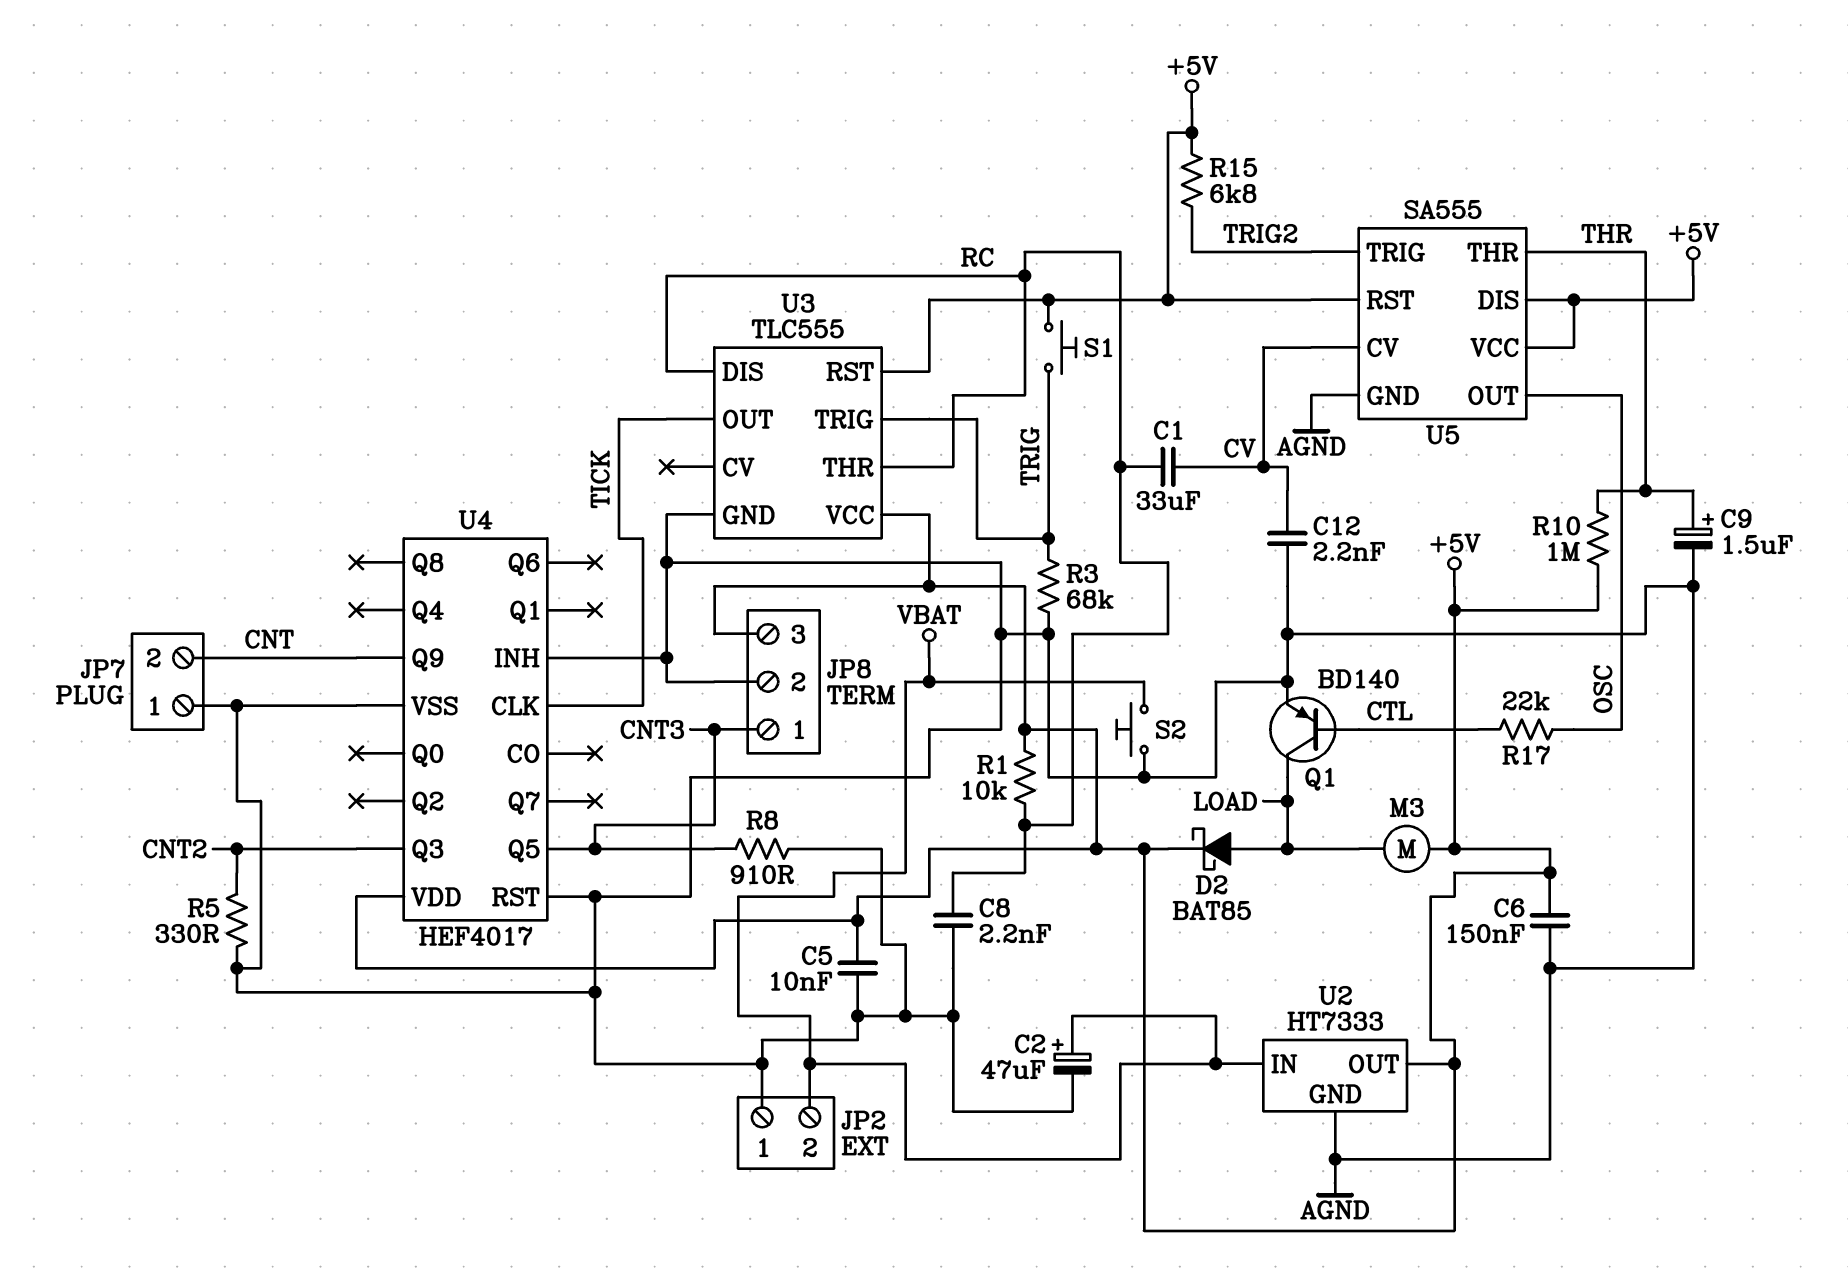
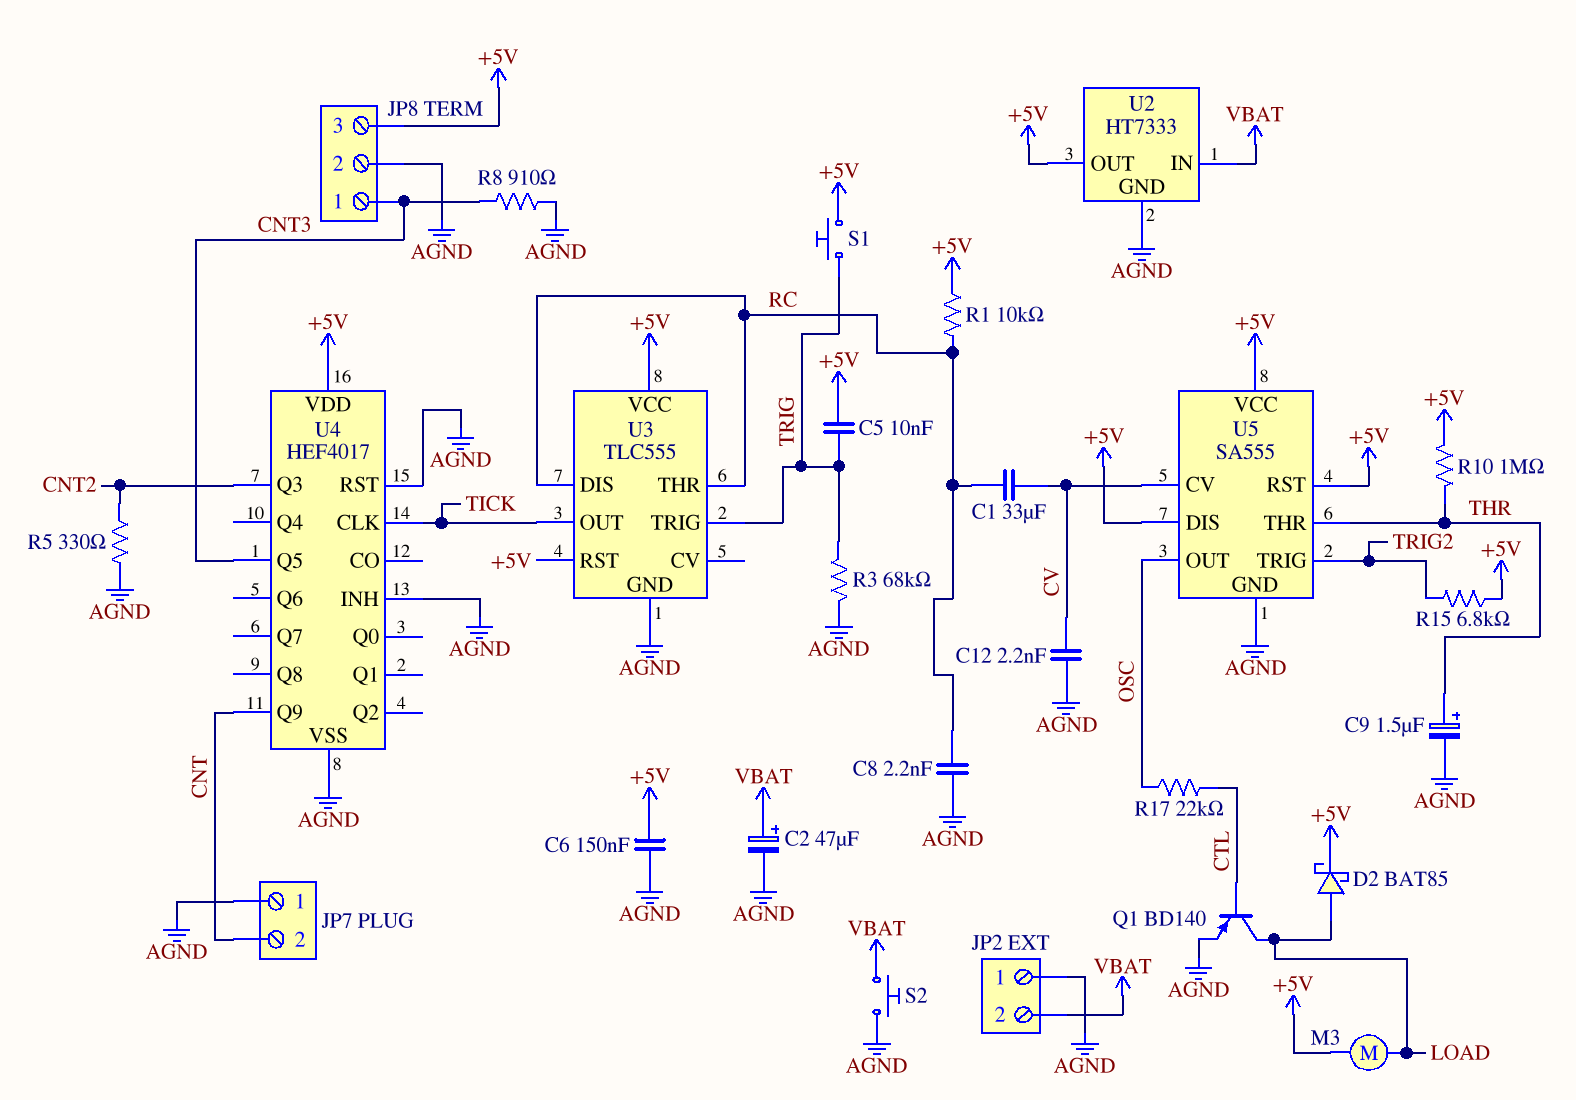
C5: 10nF (+5V, AGND) -> 10nF (+5V, TRIG)

